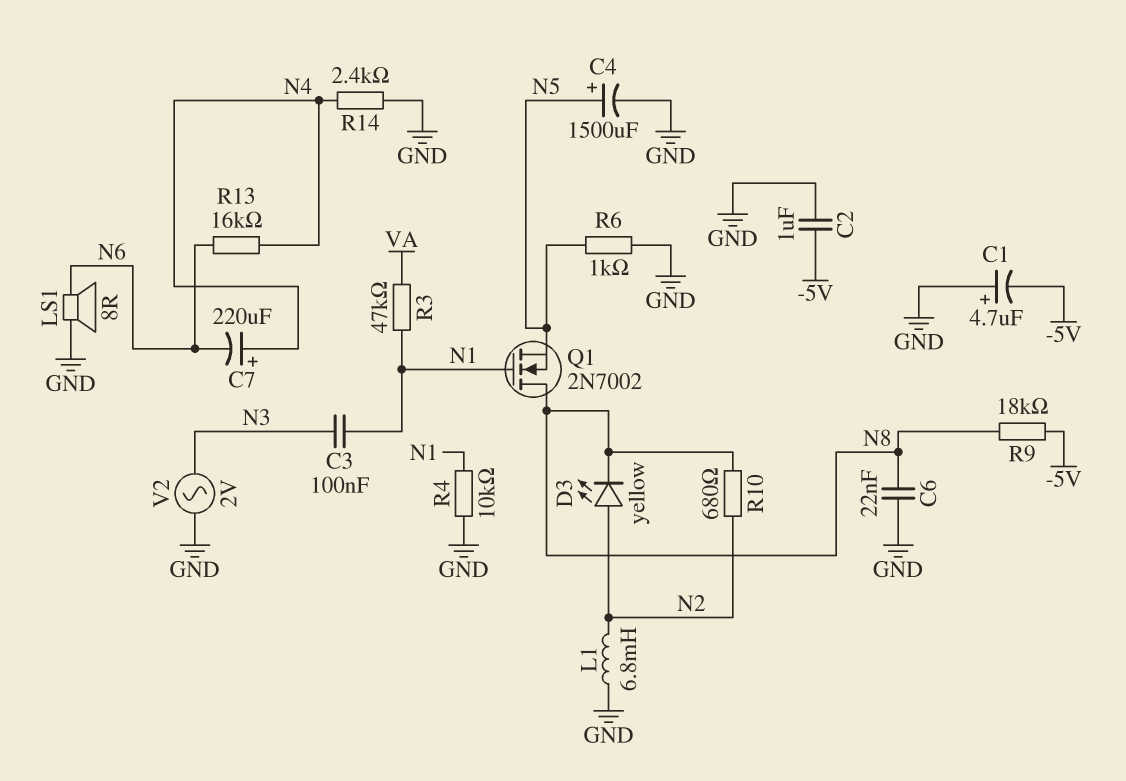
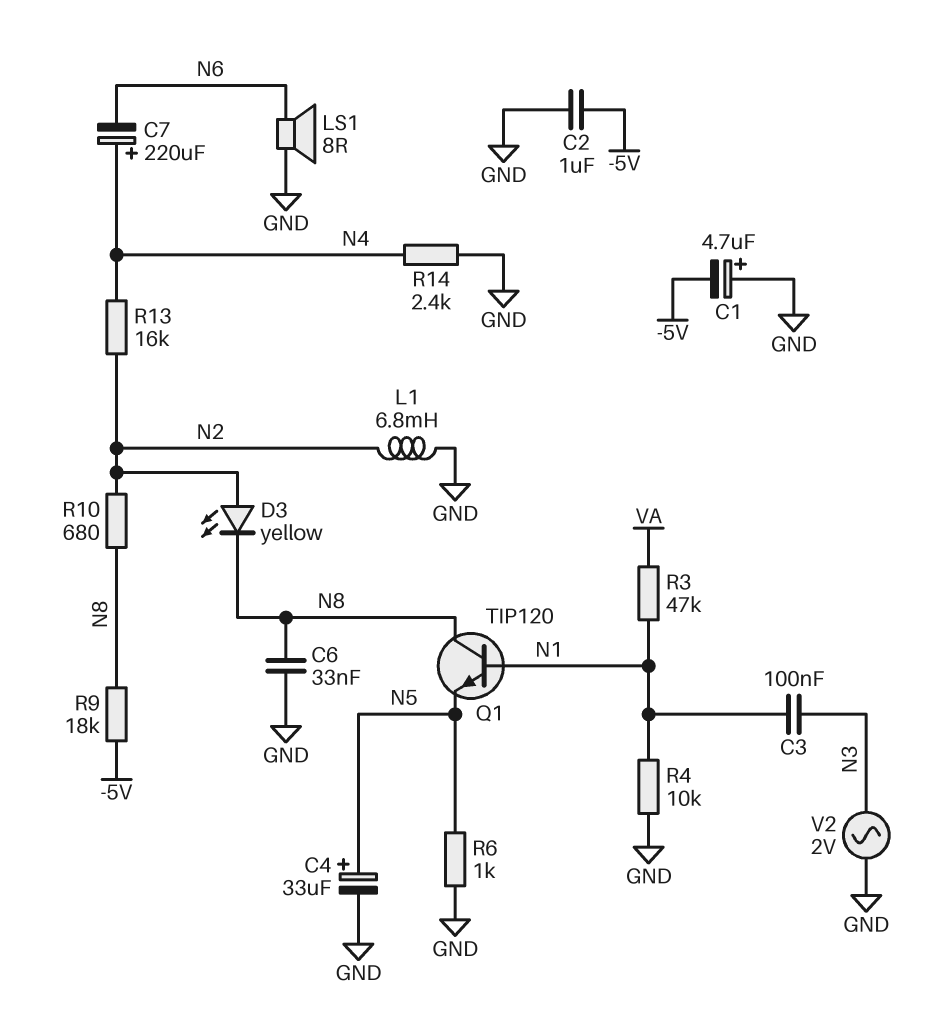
C4: 1500uF (plus N5, minus GND) -> 33uF (plus N5, minus GND)
C6: 22nF (GND, N8) -> 33nF (GND, N8)
Q1: NMOS 2N7002 (G N1, D N8, S N5) -> NPN TIP120 (B N1, C N8, E N5)
R13: 16k (N4, N6) -> 16k (N2, N4)

